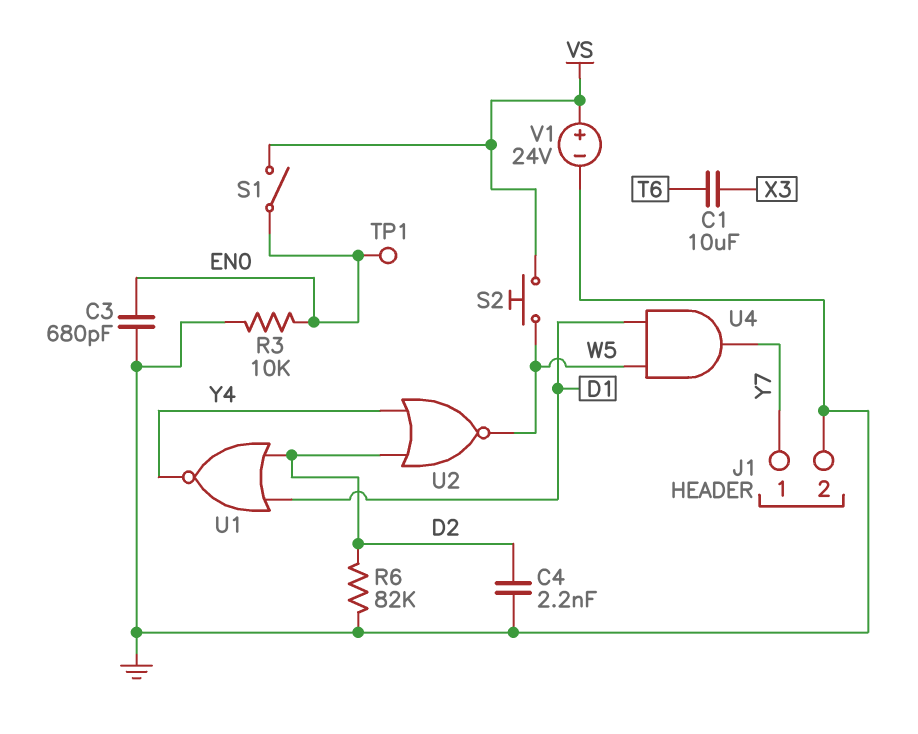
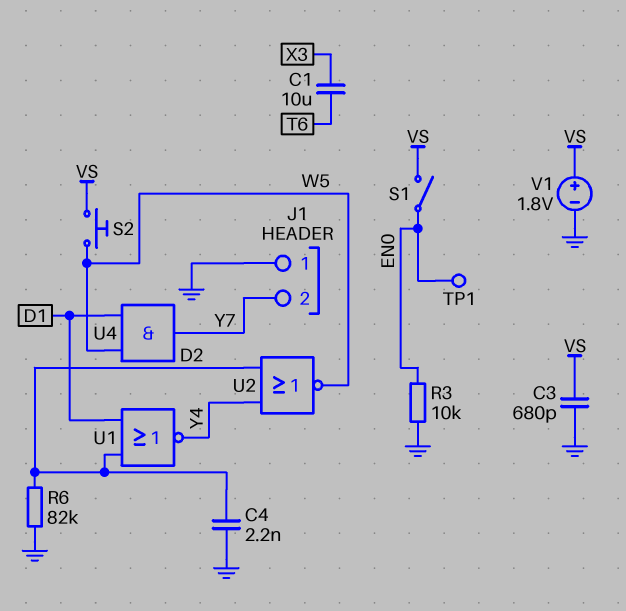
C3: 680pF (EN0, GND) -> 680pF (GND, VS)
J1 pin 1: Y7 -> GND
J1 pin 2: GND -> Y7
V1: 24V (plus VS, minus GND) -> 1.8V (plus VS, minus GND)

